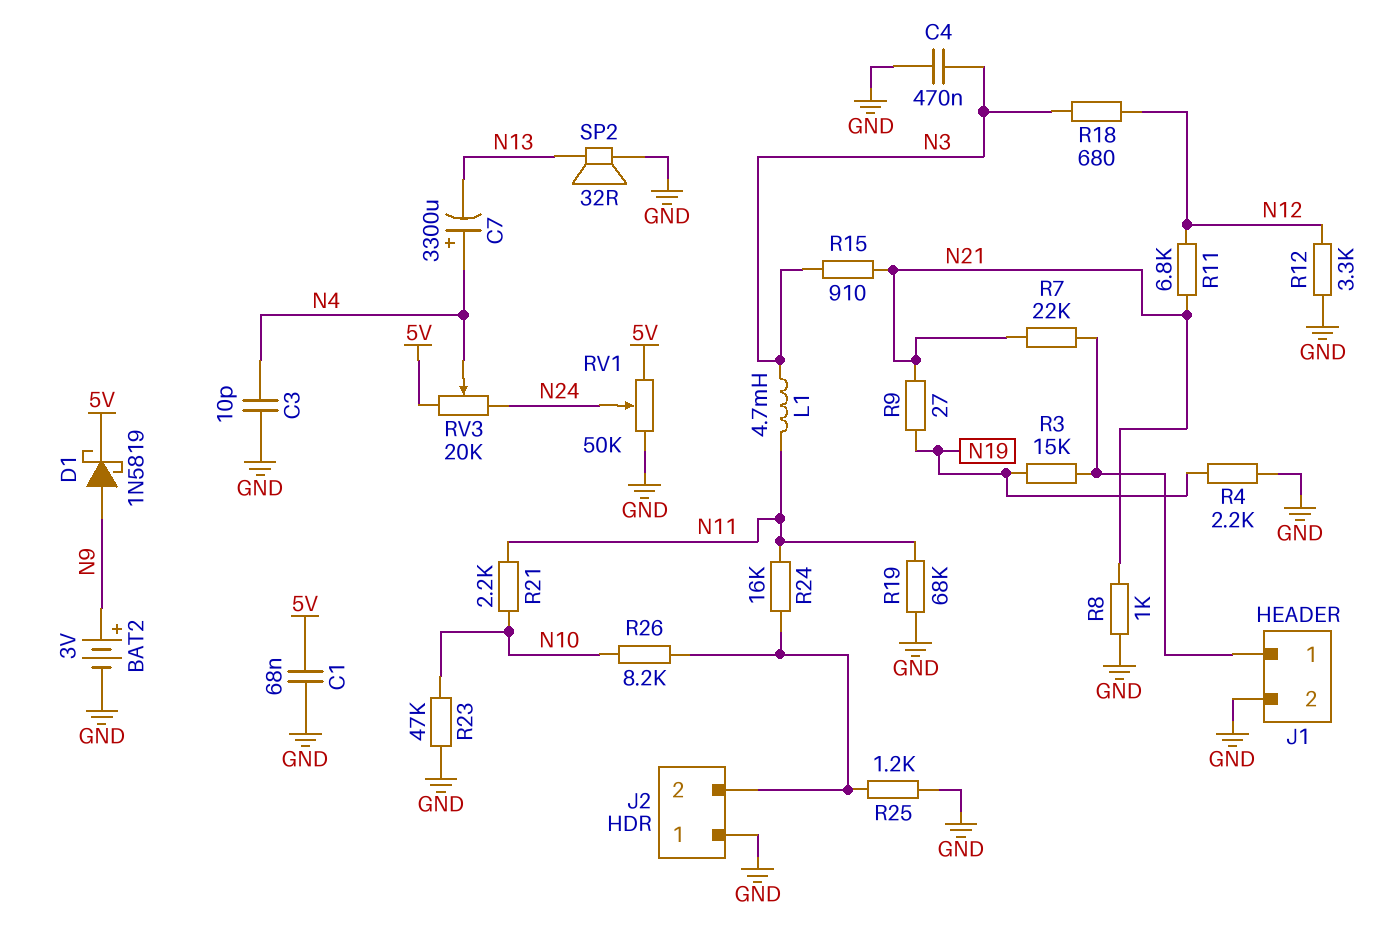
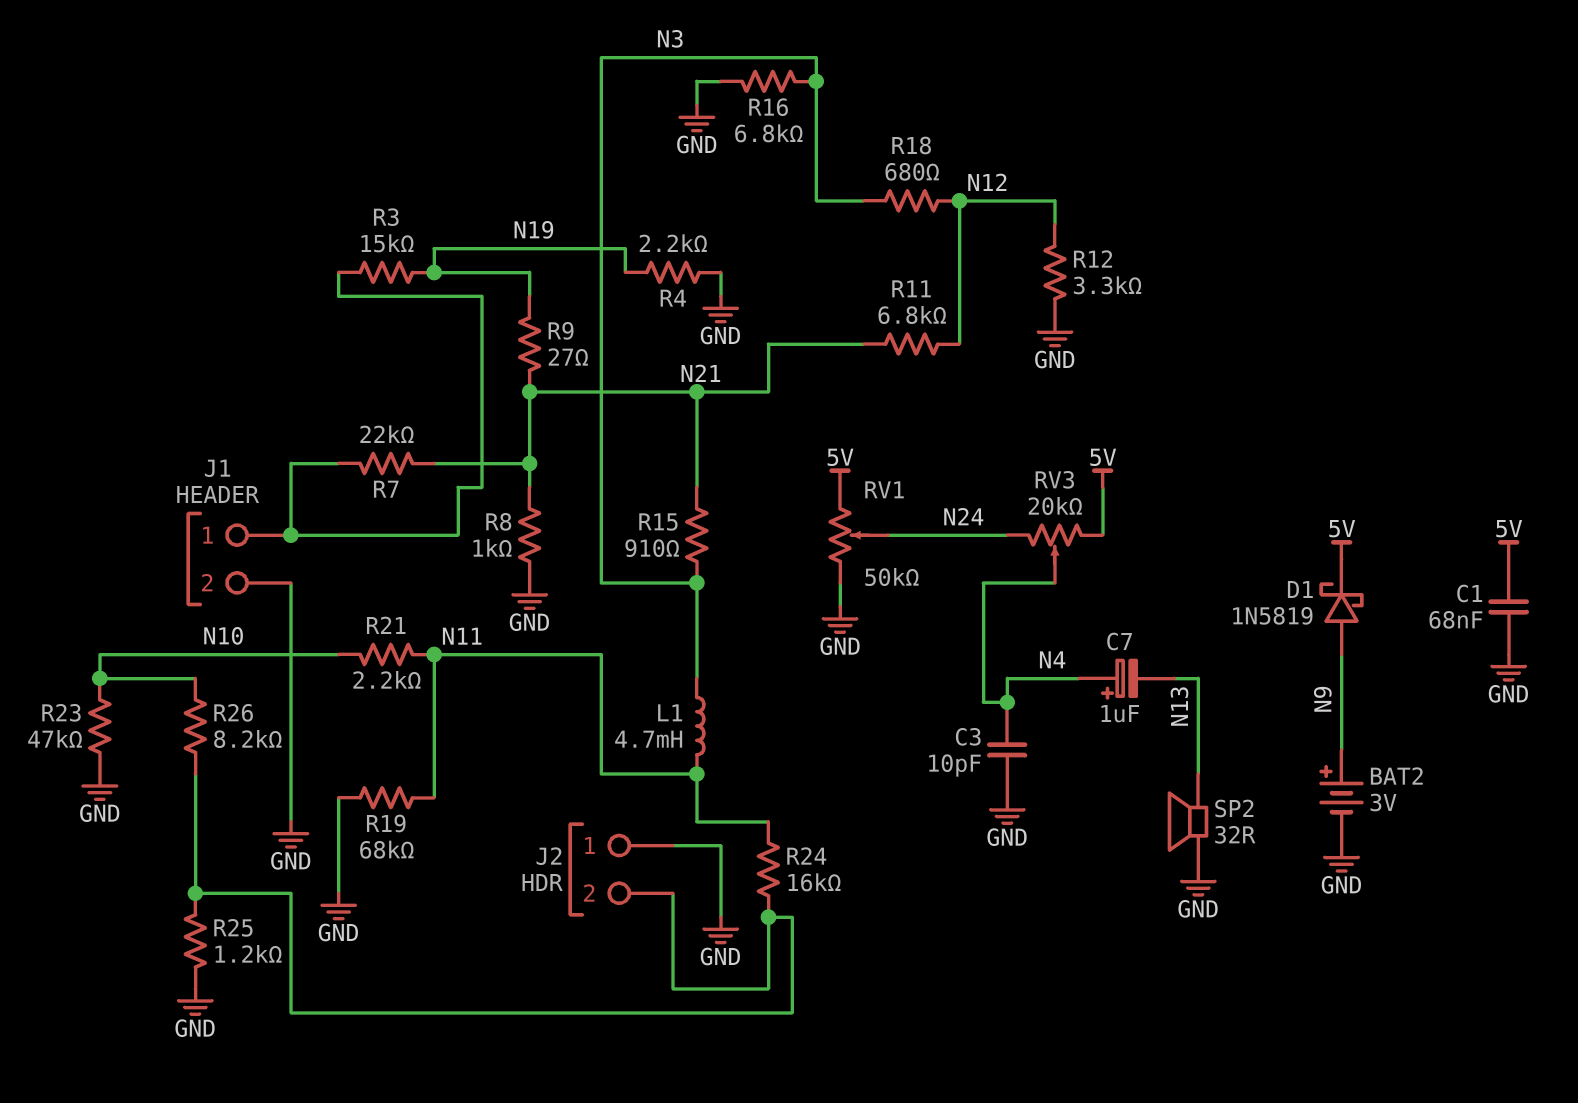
C4: 470nF (GND, N3) -> none
C7: 3300uF (plus N4, minus N13) -> 1uF (plus N4, minus N13)
R16: none -> 6.8k (GND, N3)

